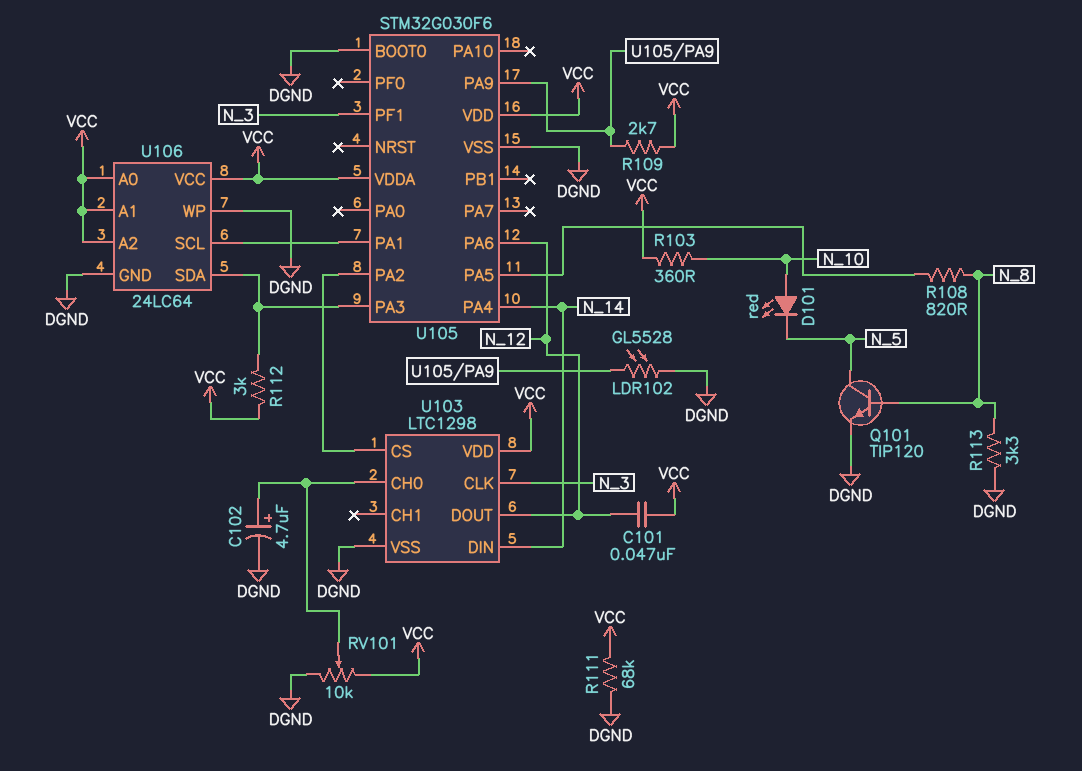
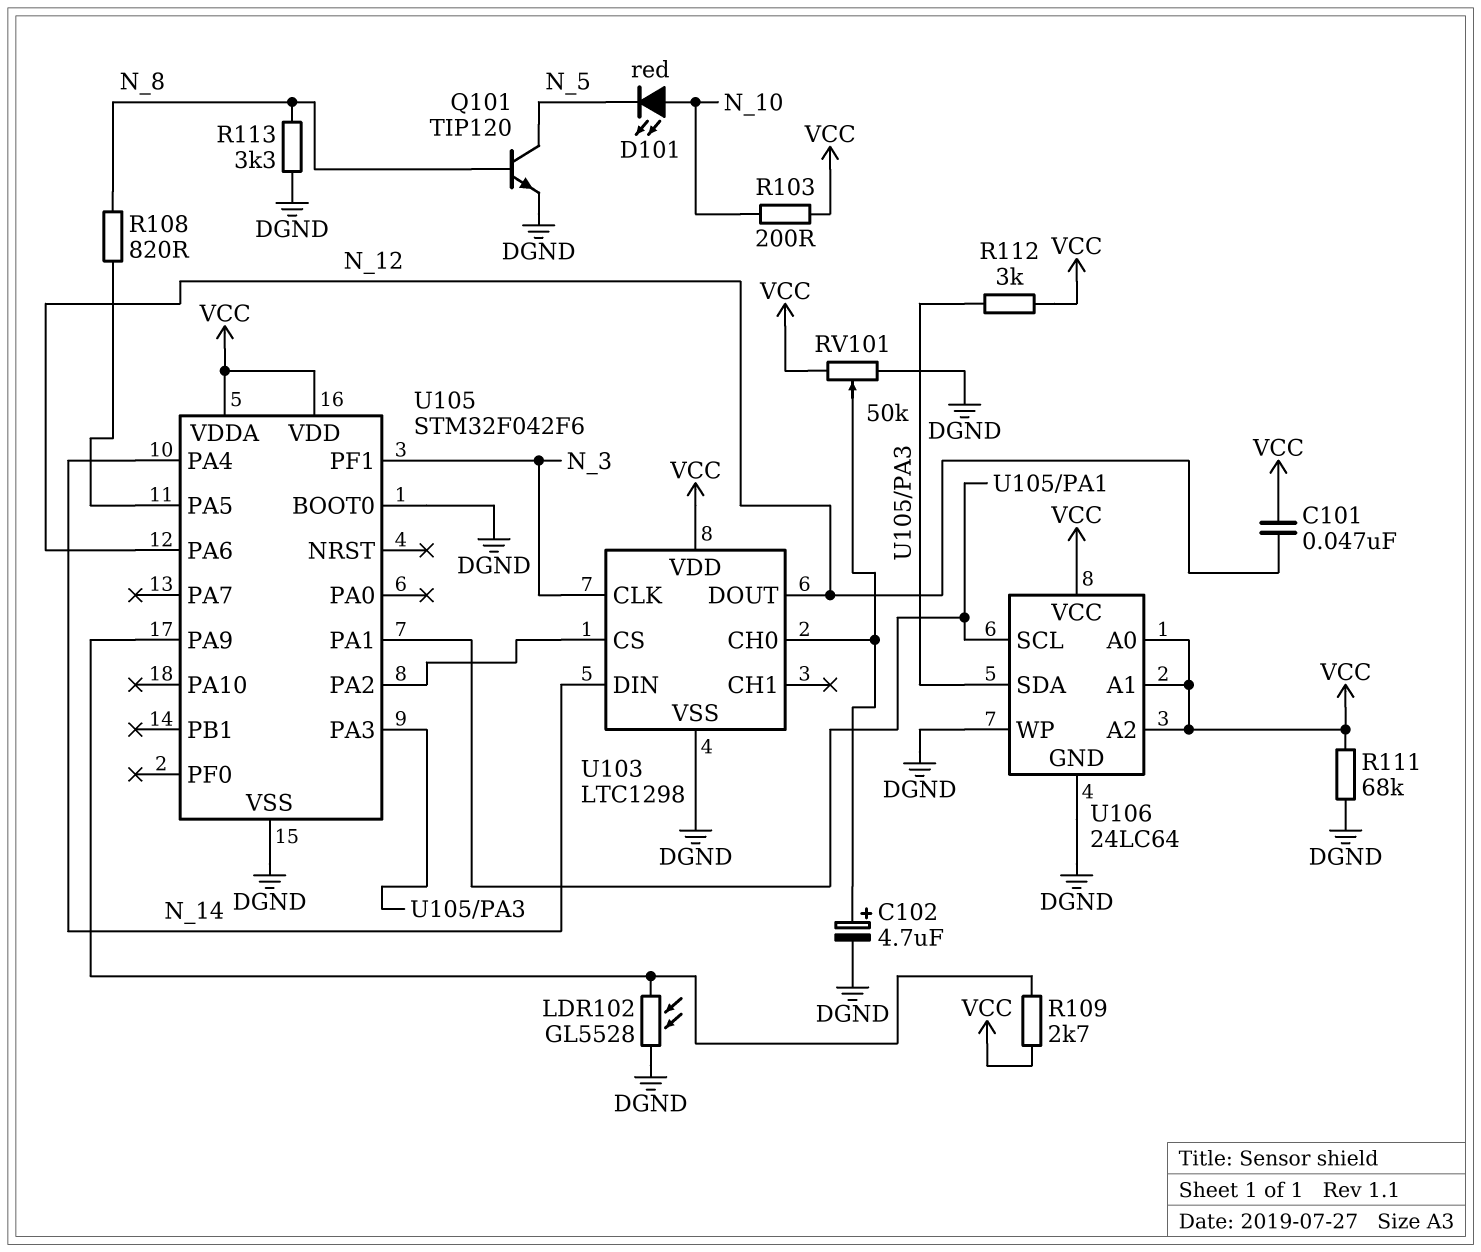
R103: 360 (N_10, VCC) -> 200 (N_10, VCC)
RV101: 10k (DGND, VCC, wiper U103/CH0) -> 50k (DGND, VCC, wiper U103/CH0)
U105: STM32G030F6 -> STM32F042F6

